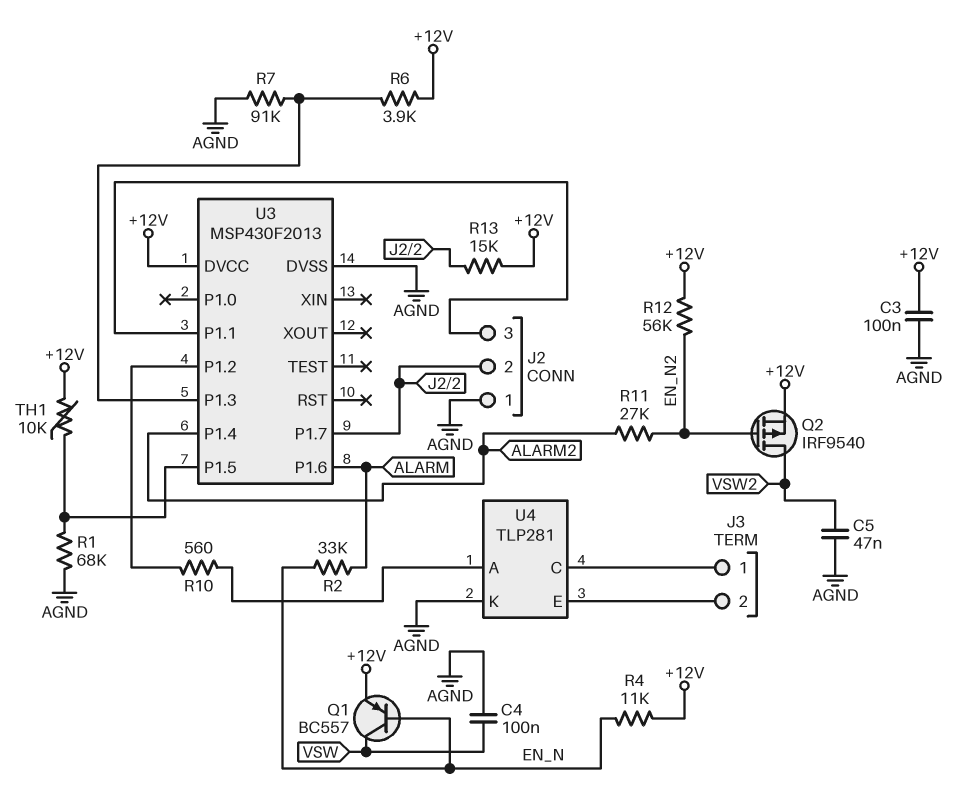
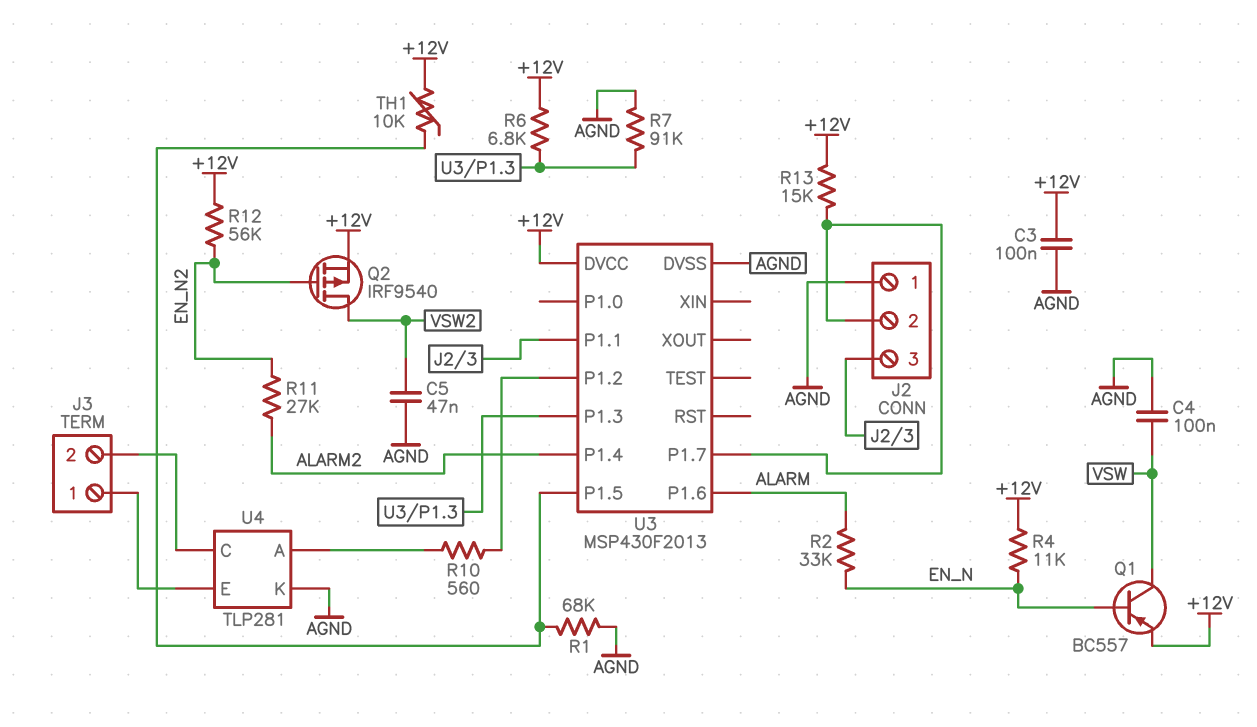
R6: 3.9k (+12V, U3/P1.3) -> 6.8k (+12V, U3/P1.3)
U4 pin C: J3/1 -> J3/2
U4 pin E: J3/2 -> J3/1

